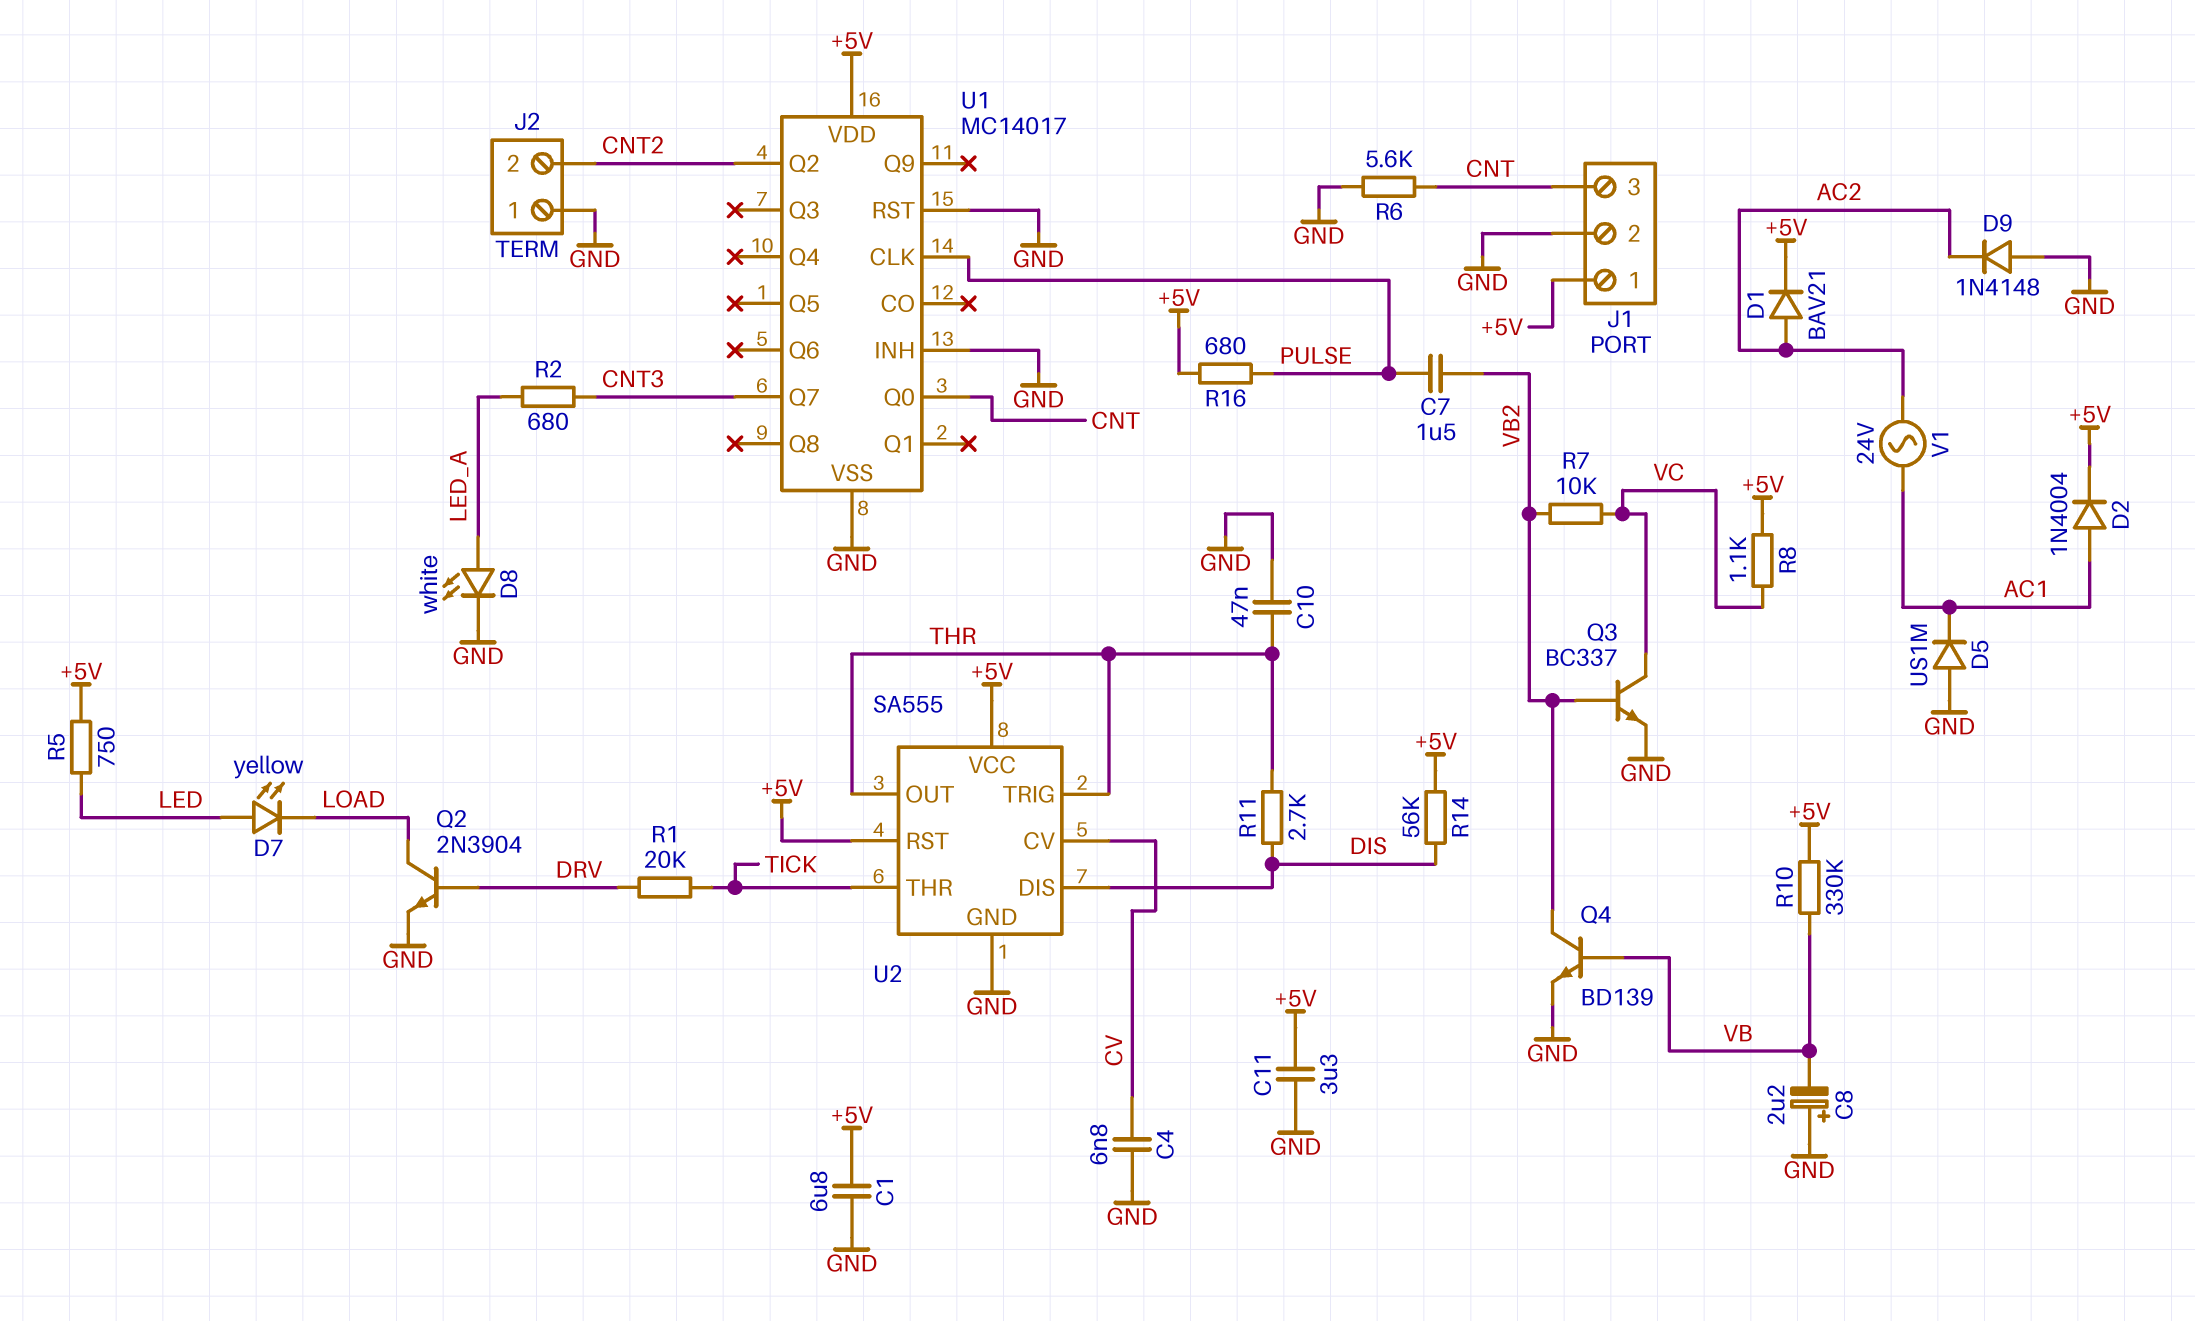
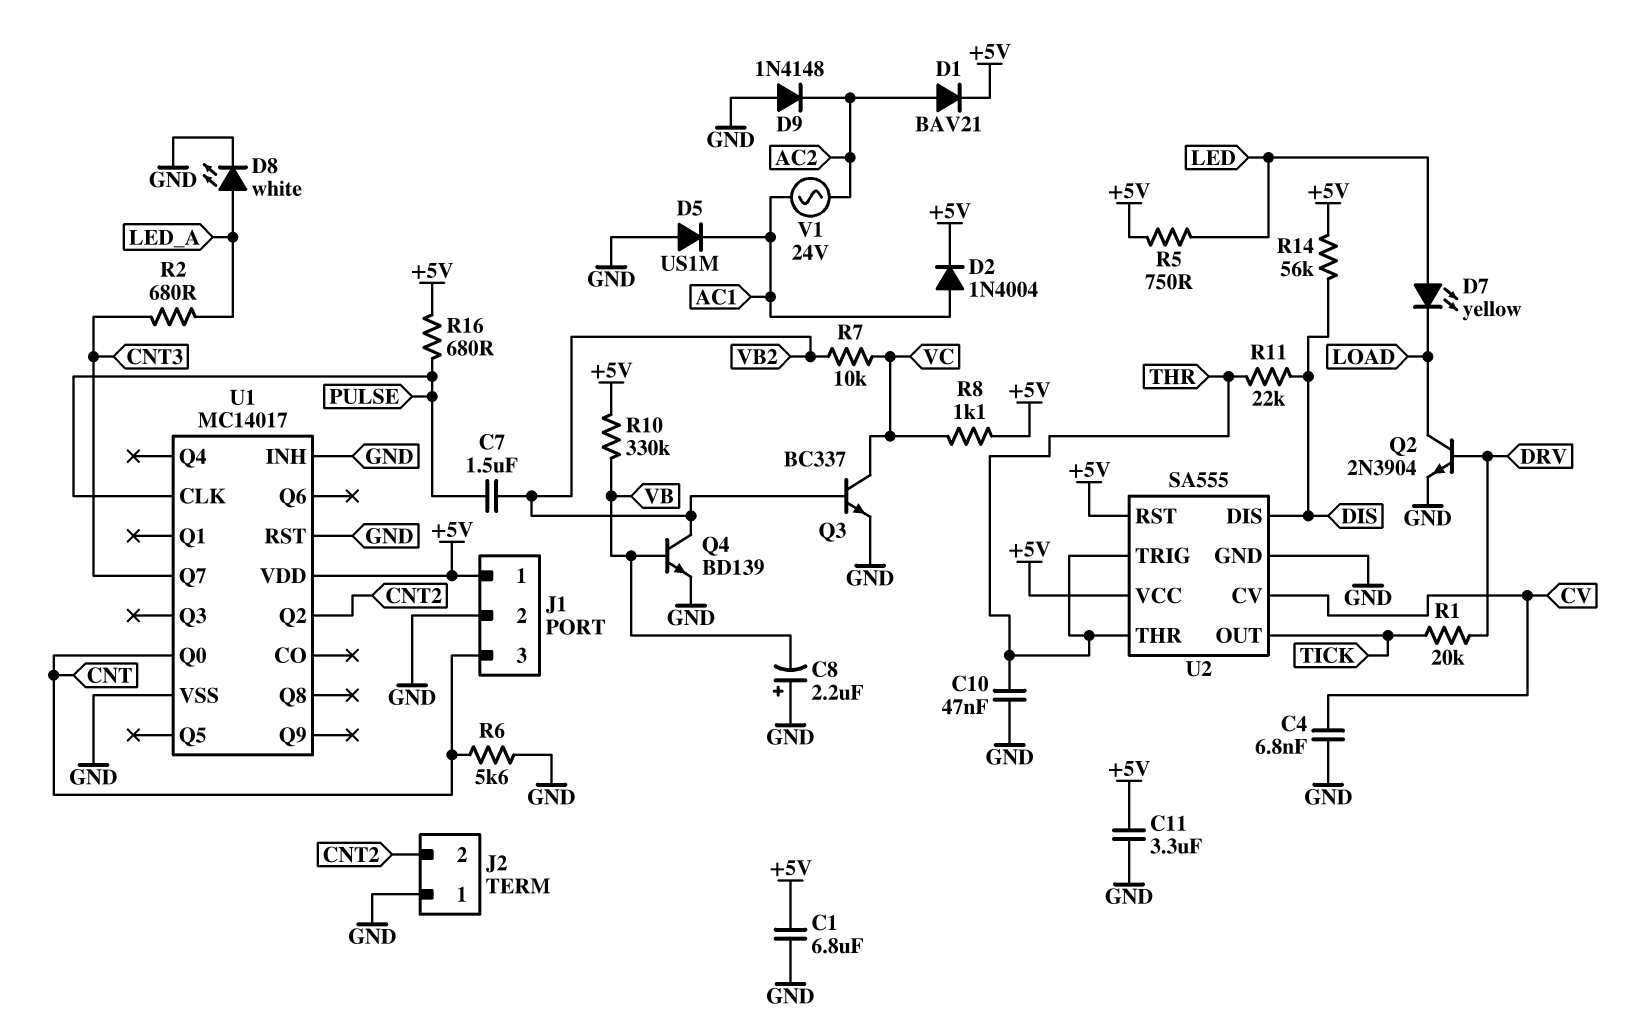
R11: 2.7k (DIS, THR) -> 22k (DIS, THR)
U2 pin OUT: THR -> TICK
U2 pin THR: TICK -> THR

